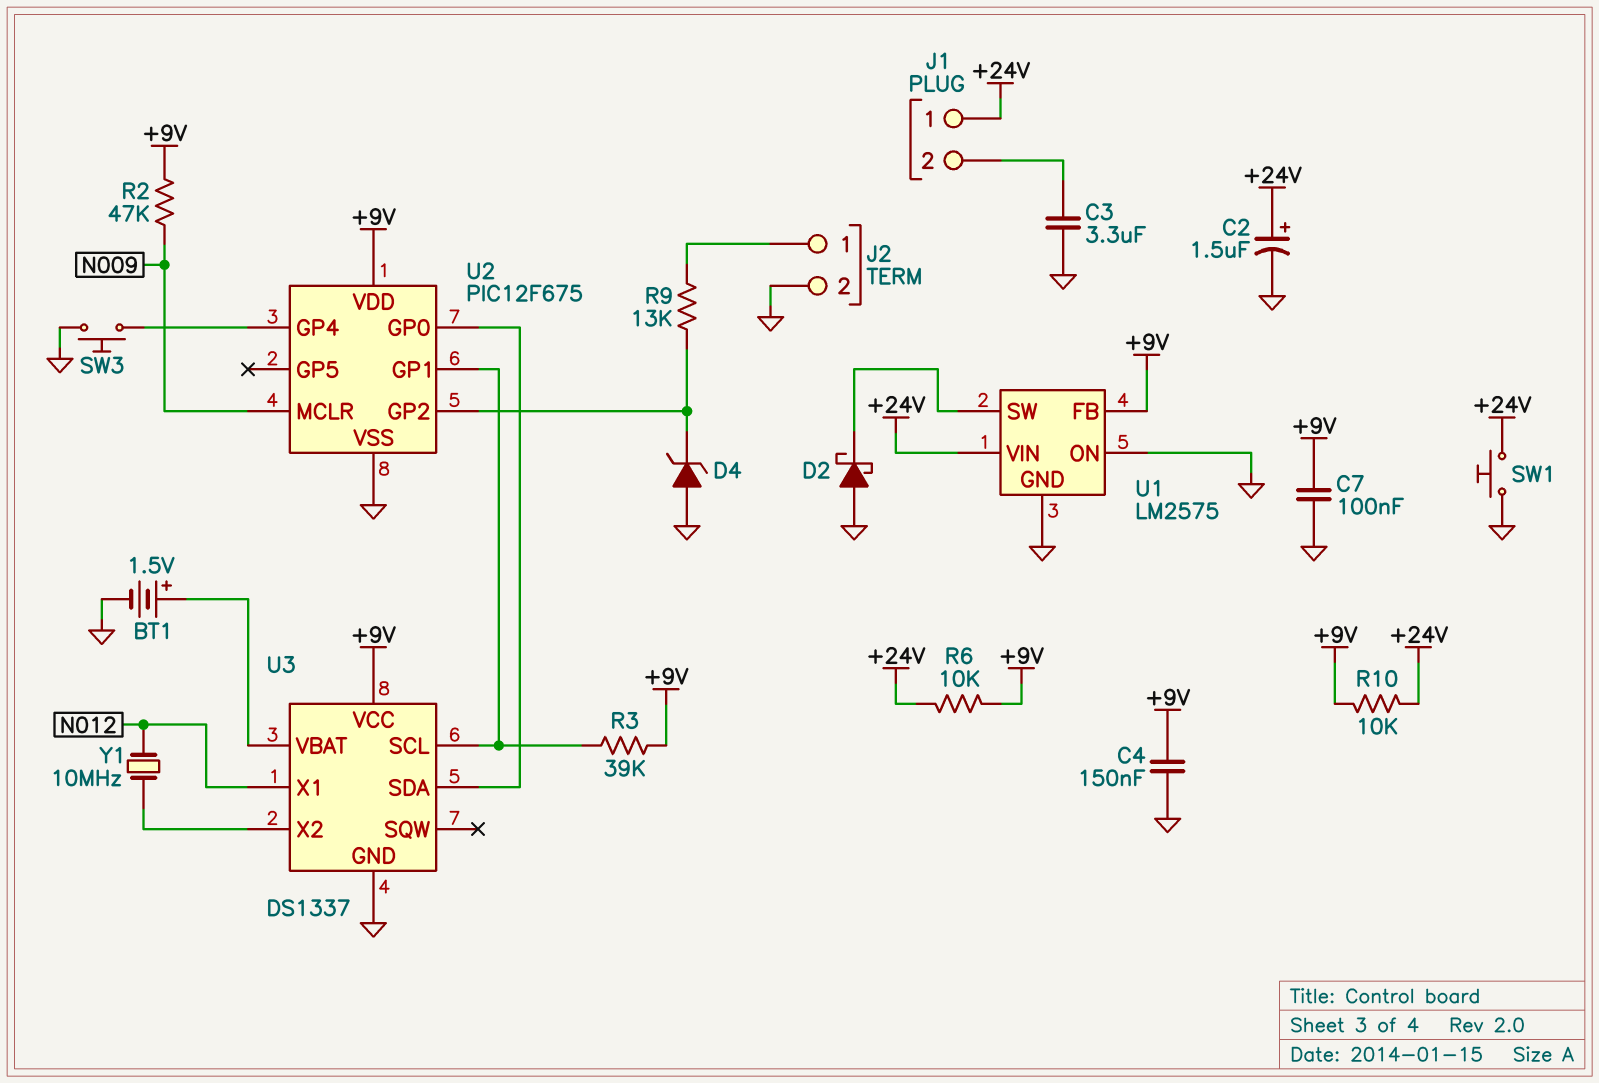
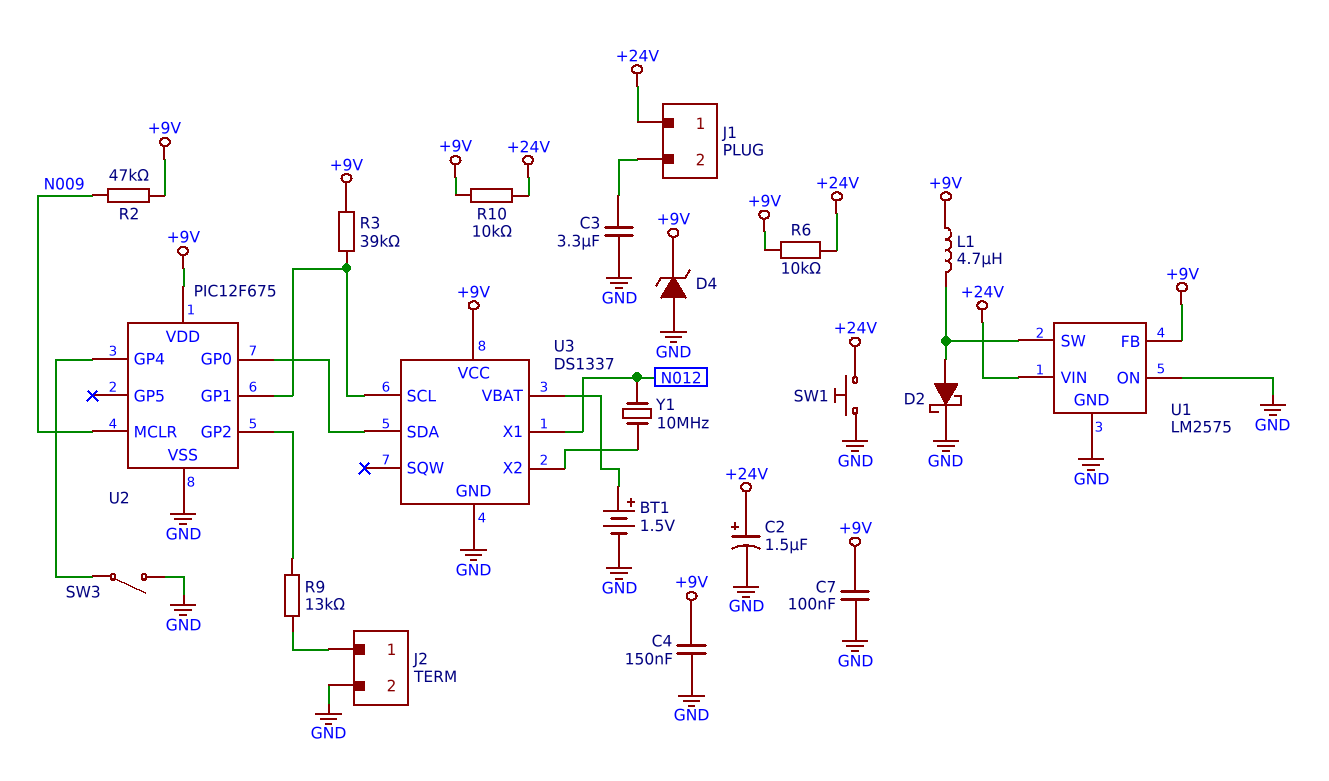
D2: schottky (A GND, K U1/SW) -> schottky (A U1/SW, K GND)
D4: zener (A GND, K U2/GP2) -> zener (A GND, K +9V)
L1: none -> 4.7uH (+9V, U1/SW)
SW3: button (GND, U2/GP4) -> switch (GND, U2/GP4)

